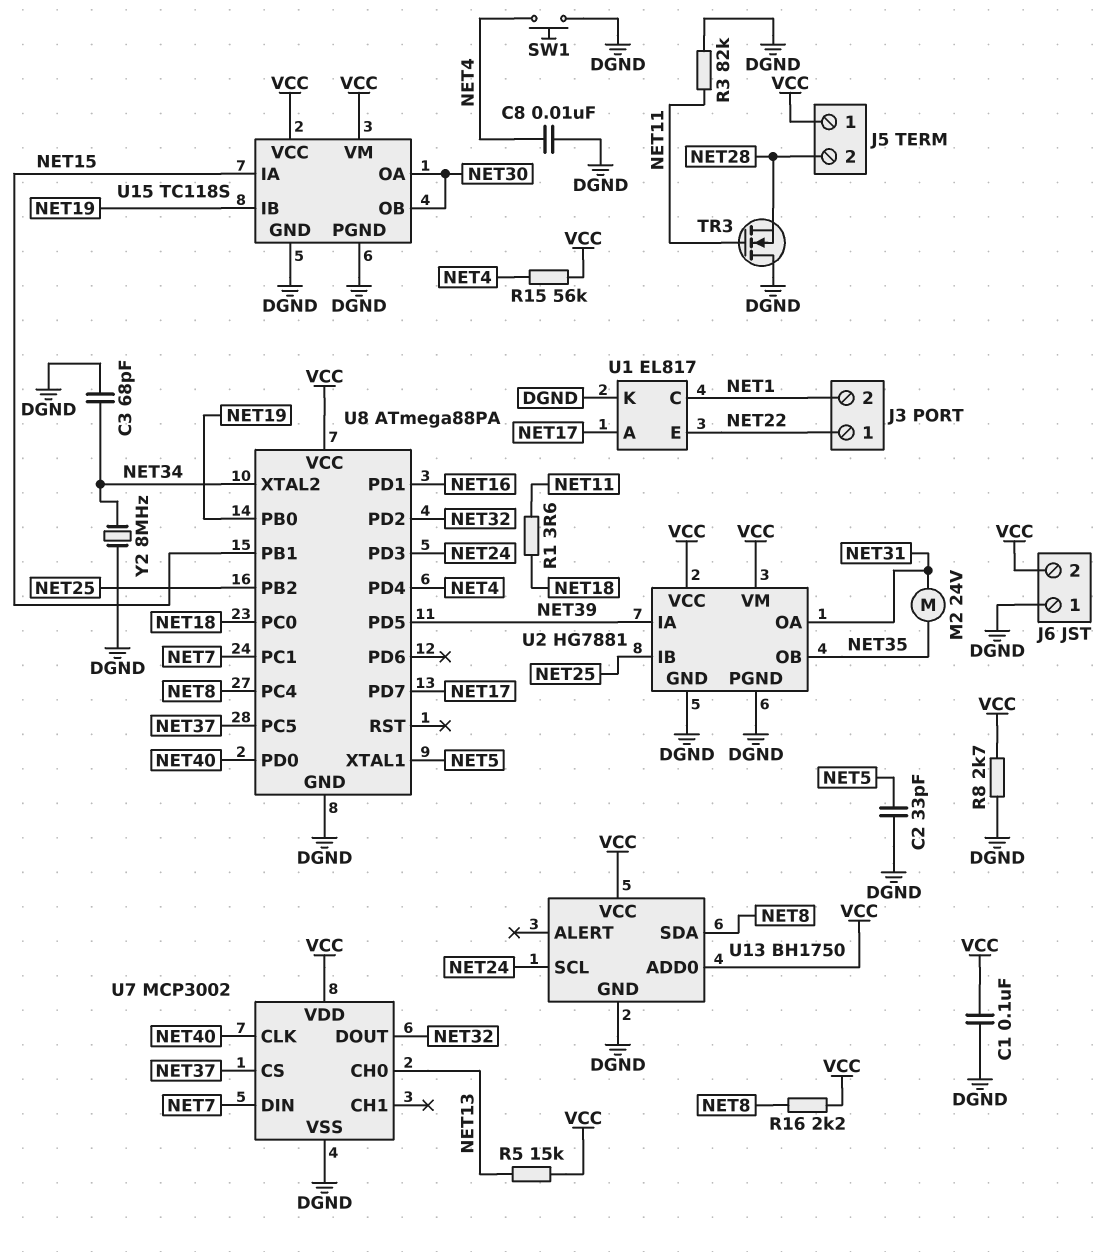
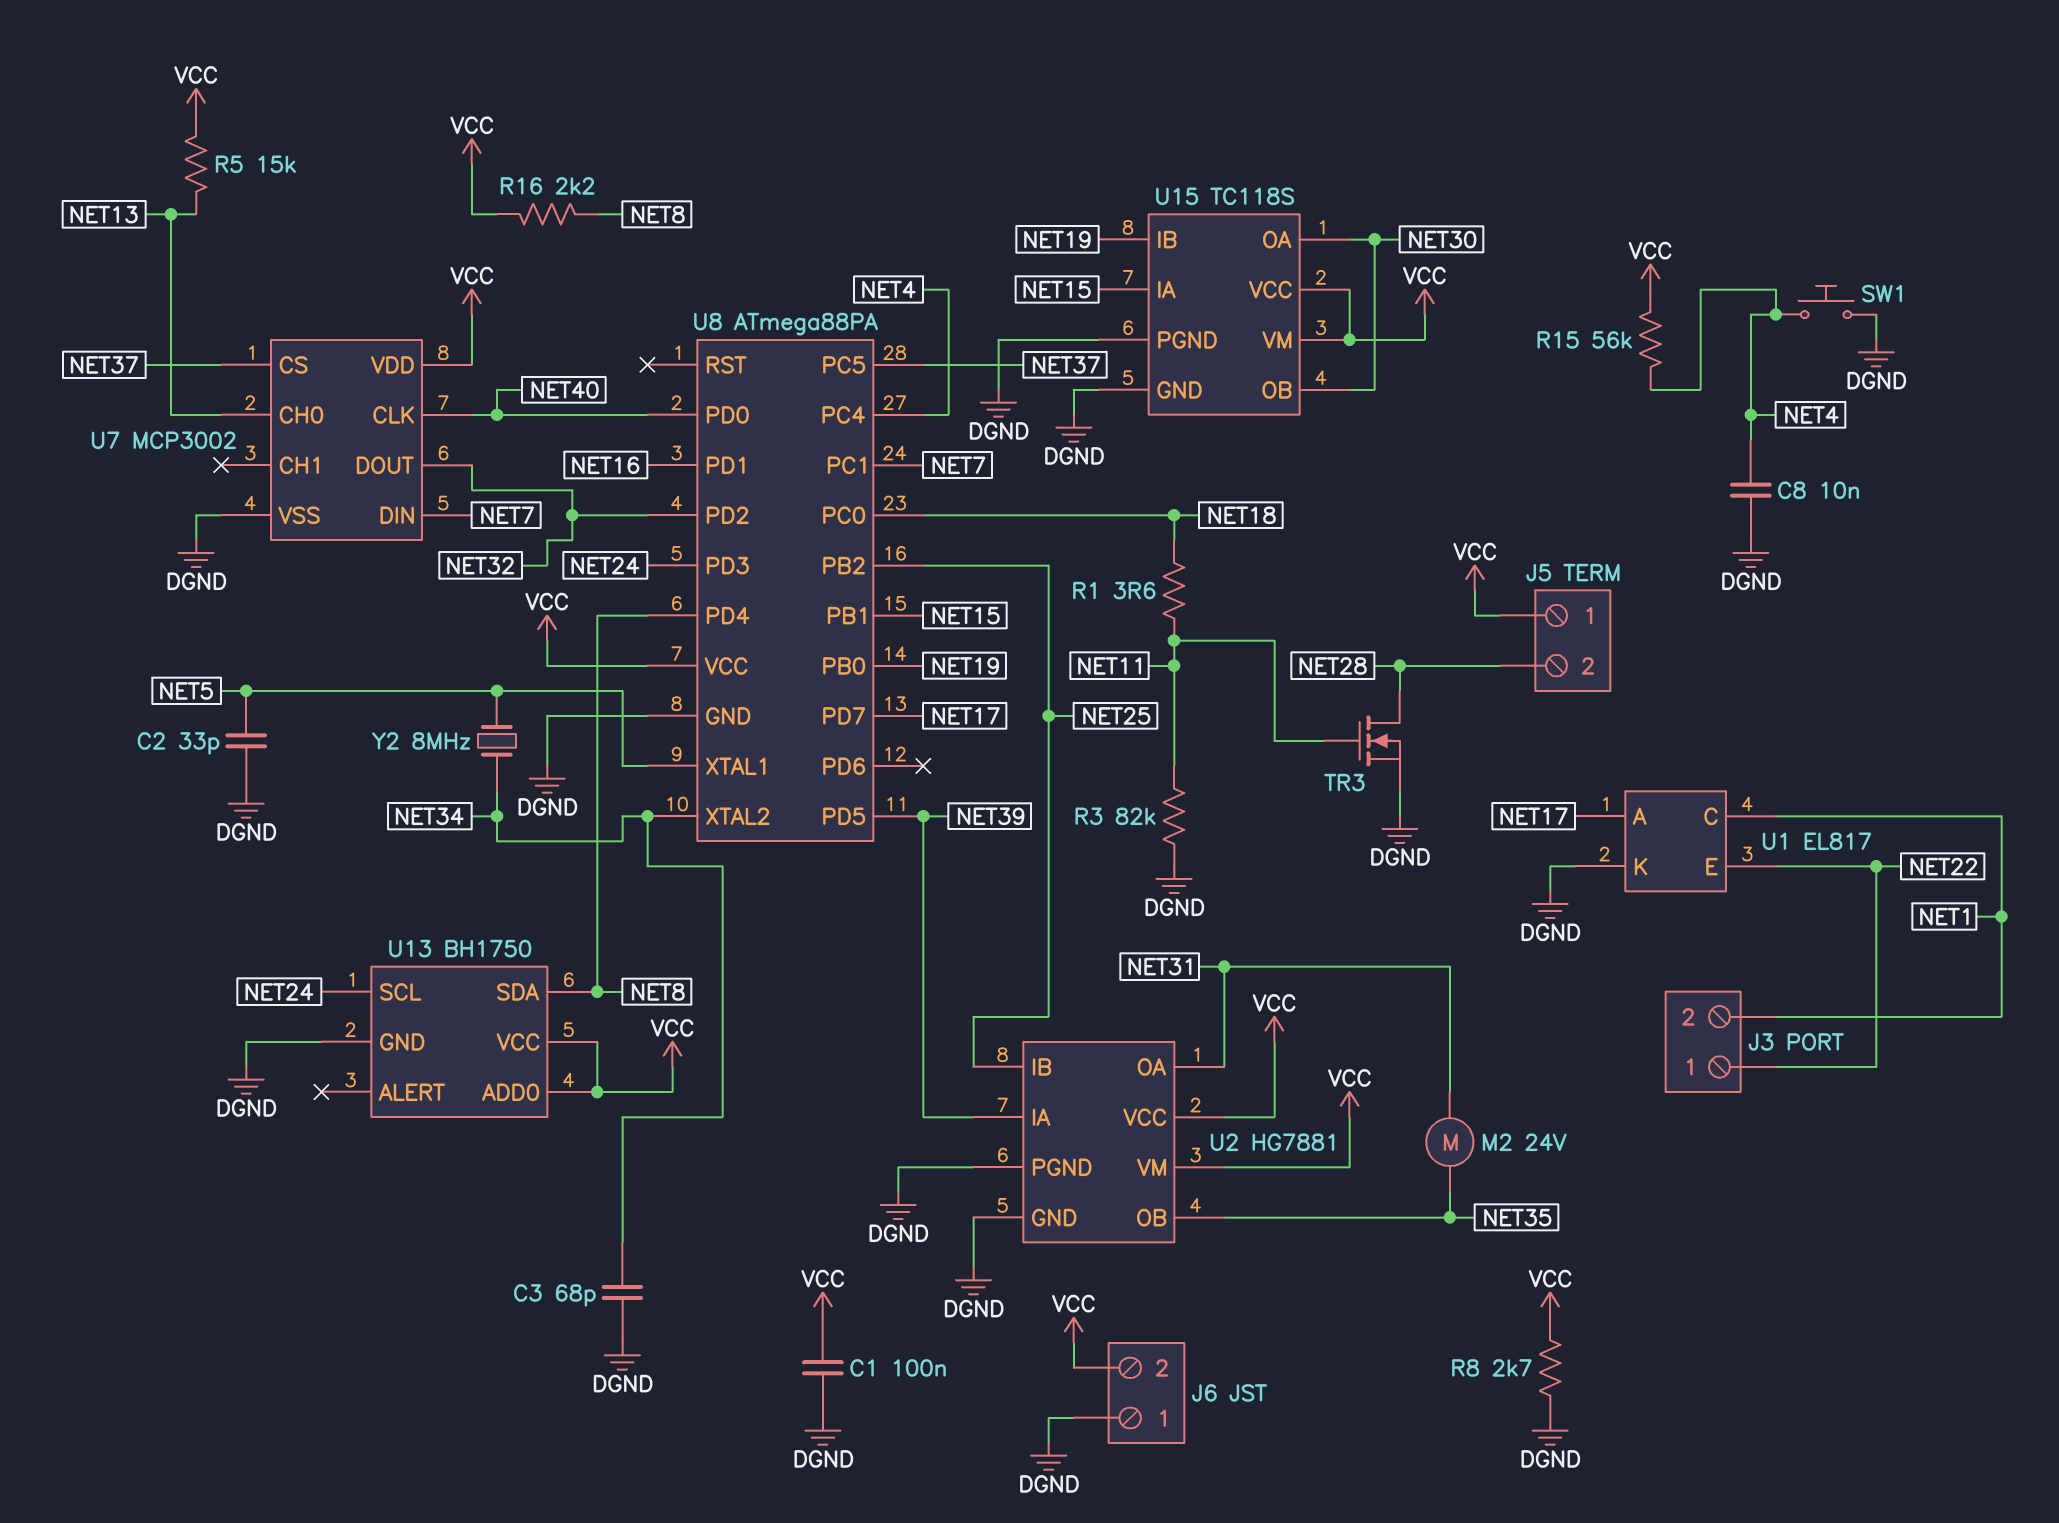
TR3: NMOS (G NET11, D DGND, S NET28) -> NMOS (G NET11, D NET28, S DGND)
U8 pin PC4: NET8 -> NET4
U8 pin PD4: NET4 -> NET8
Y2: 8MHz (DGND, NET34) -> 8MHz (NET5, NET34)

